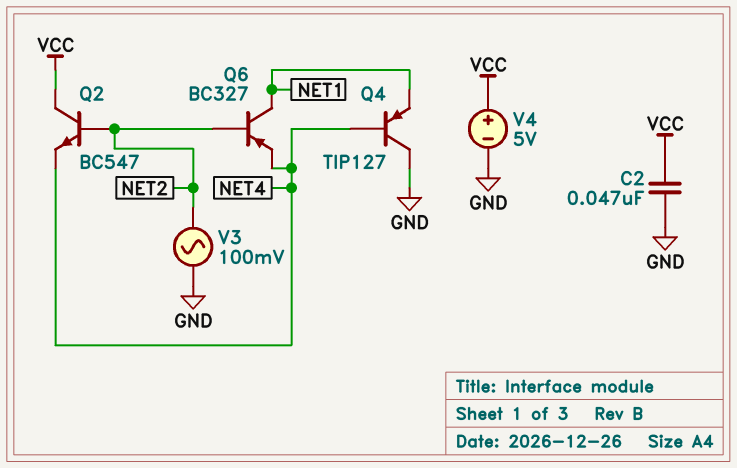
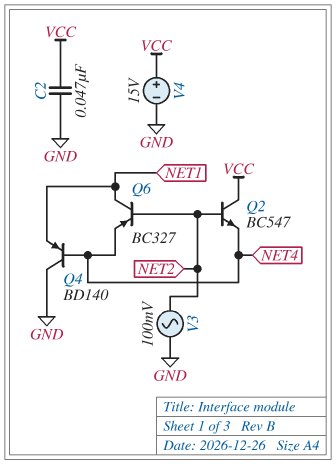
Q4: PNP TIP127 (B NET4, C GND, E NET1) -> PNP BD140 (B NET4, C GND, E NET1)
V4: 5V (plus VCC, minus GND) -> 15V (plus VCC, minus GND)

